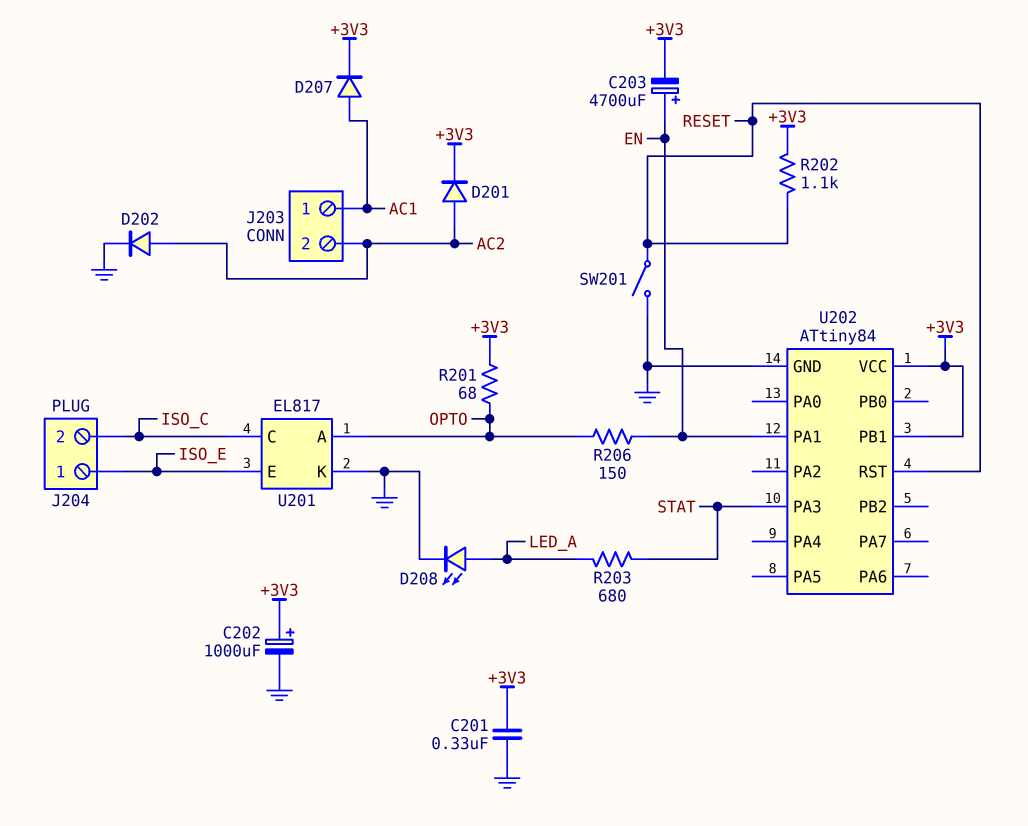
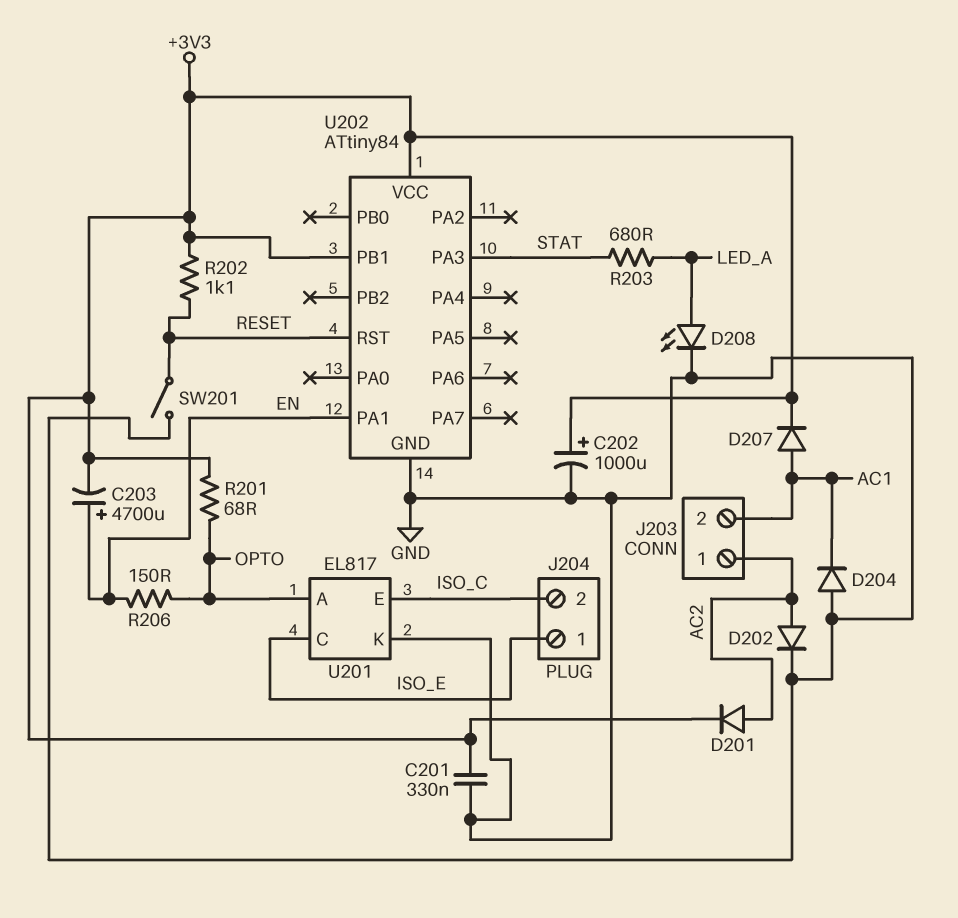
D204: none -> diode (A GND, K AC1)
J203 pin 1: AC1 -> AC2
J203 pin 2: AC2 -> AC1
U201 pin C: ISO_C -> ISO_E
U201 pin E: ISO_E -> ISO_C

